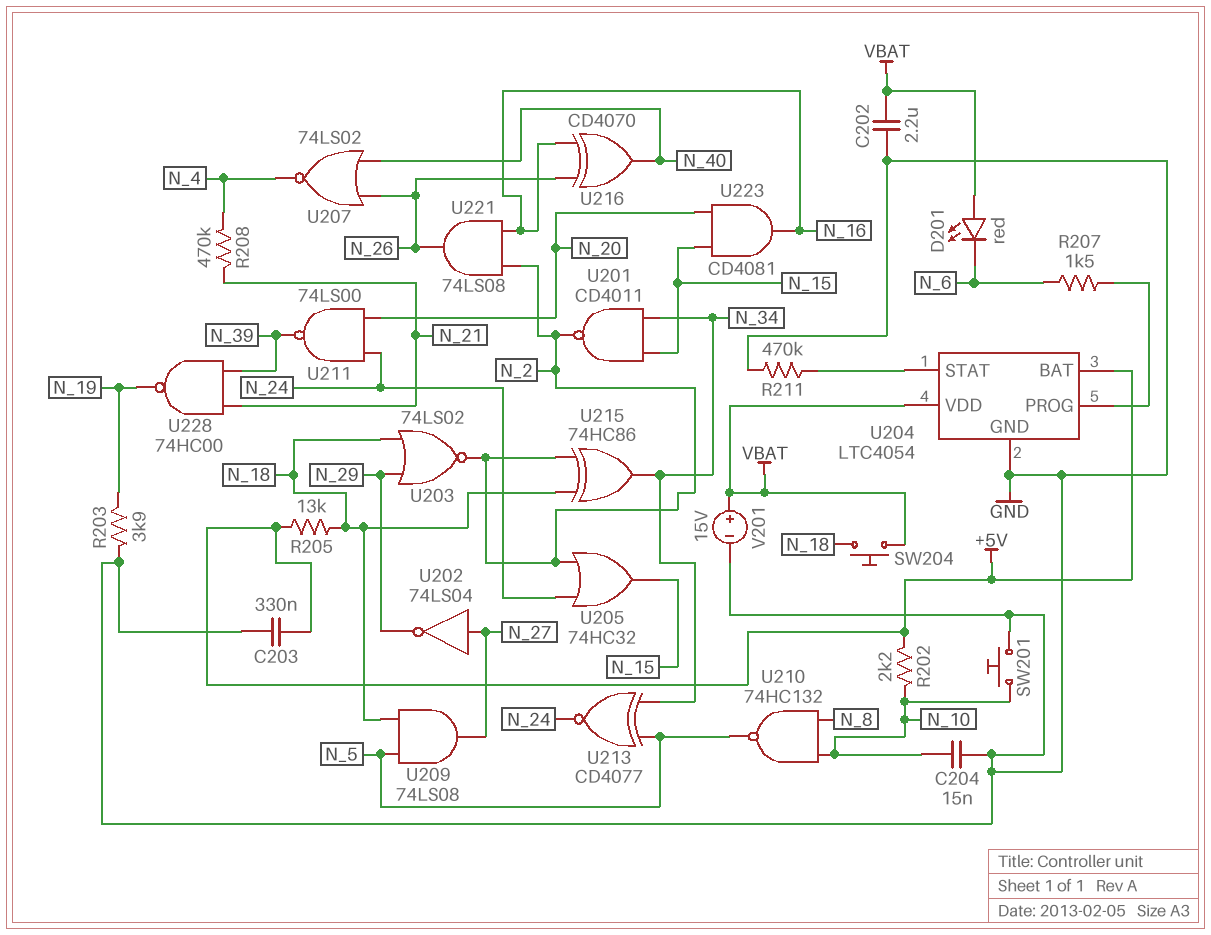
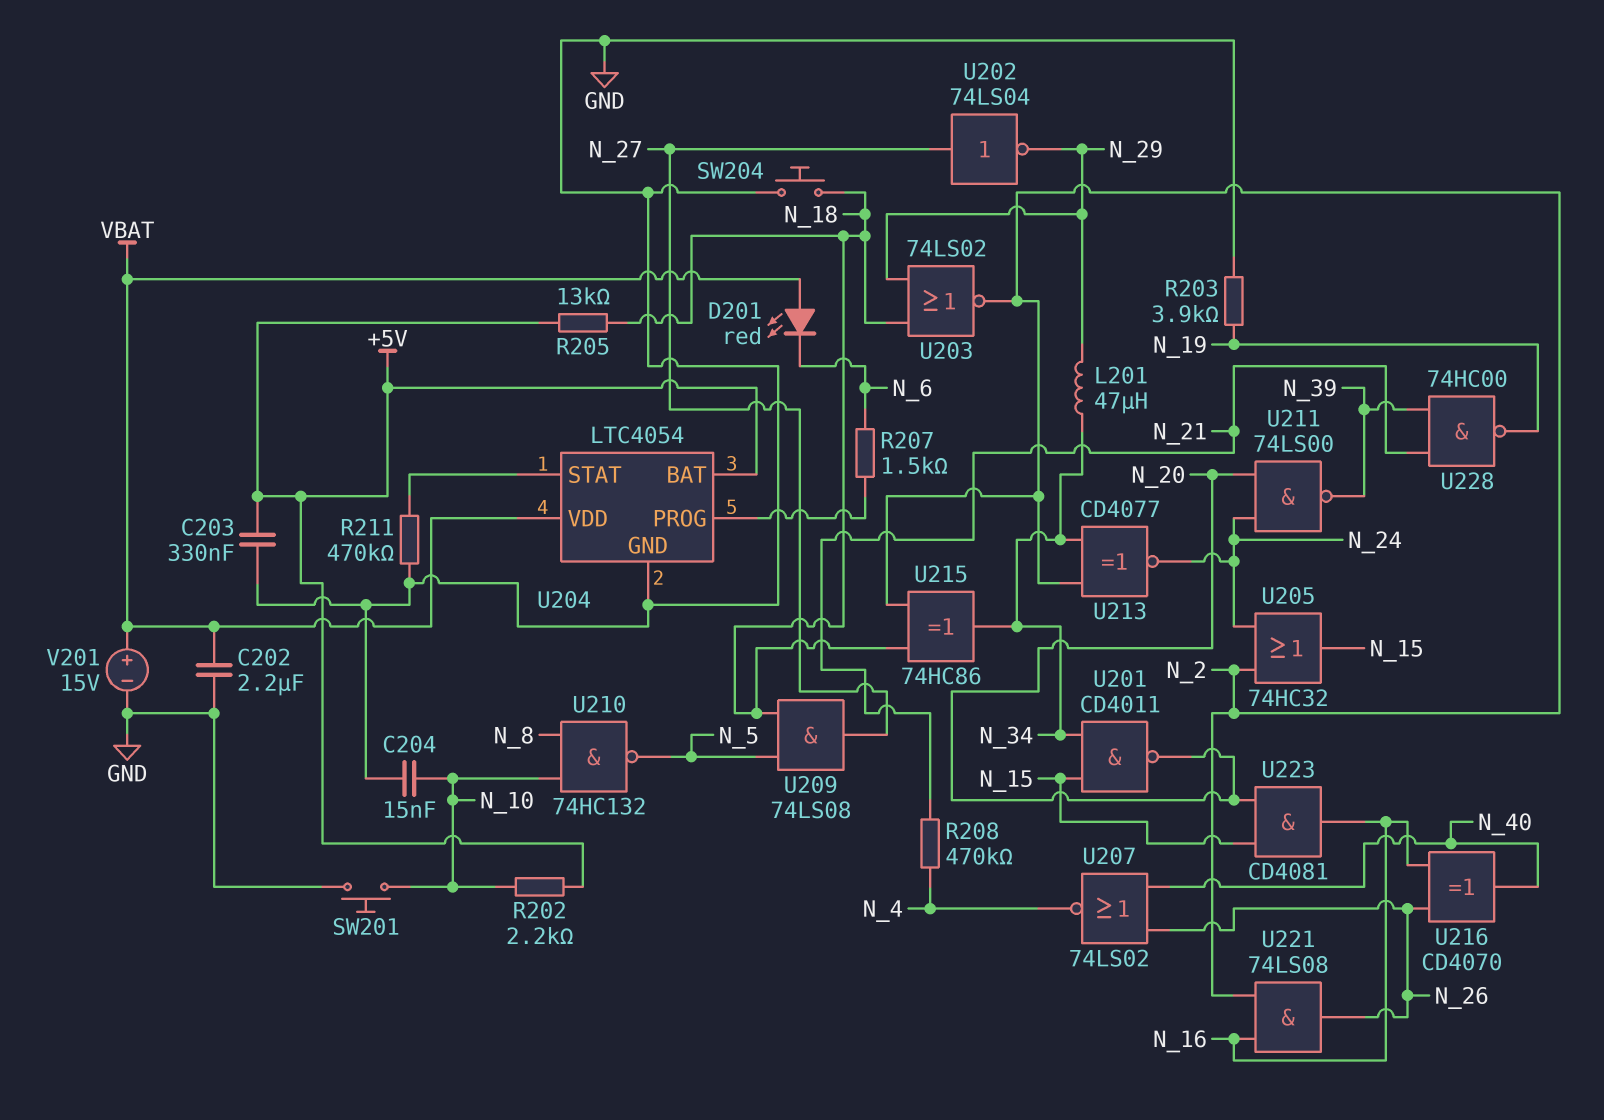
L201: none -> 47uH (N_29, N_34)
SW204: button (N_18, VBAT) -> button (GND, N_18)
U201: NAND CD4011 (in N_15, in N_34, out N_2) -> NAND CD4011 (in N_15, in N_34, out N_20)
U213: XNOR CD4077 (in N_5, in N_34, out N_24) -> XNOR CD4077 (in N_2, in N_34, out N_24)

